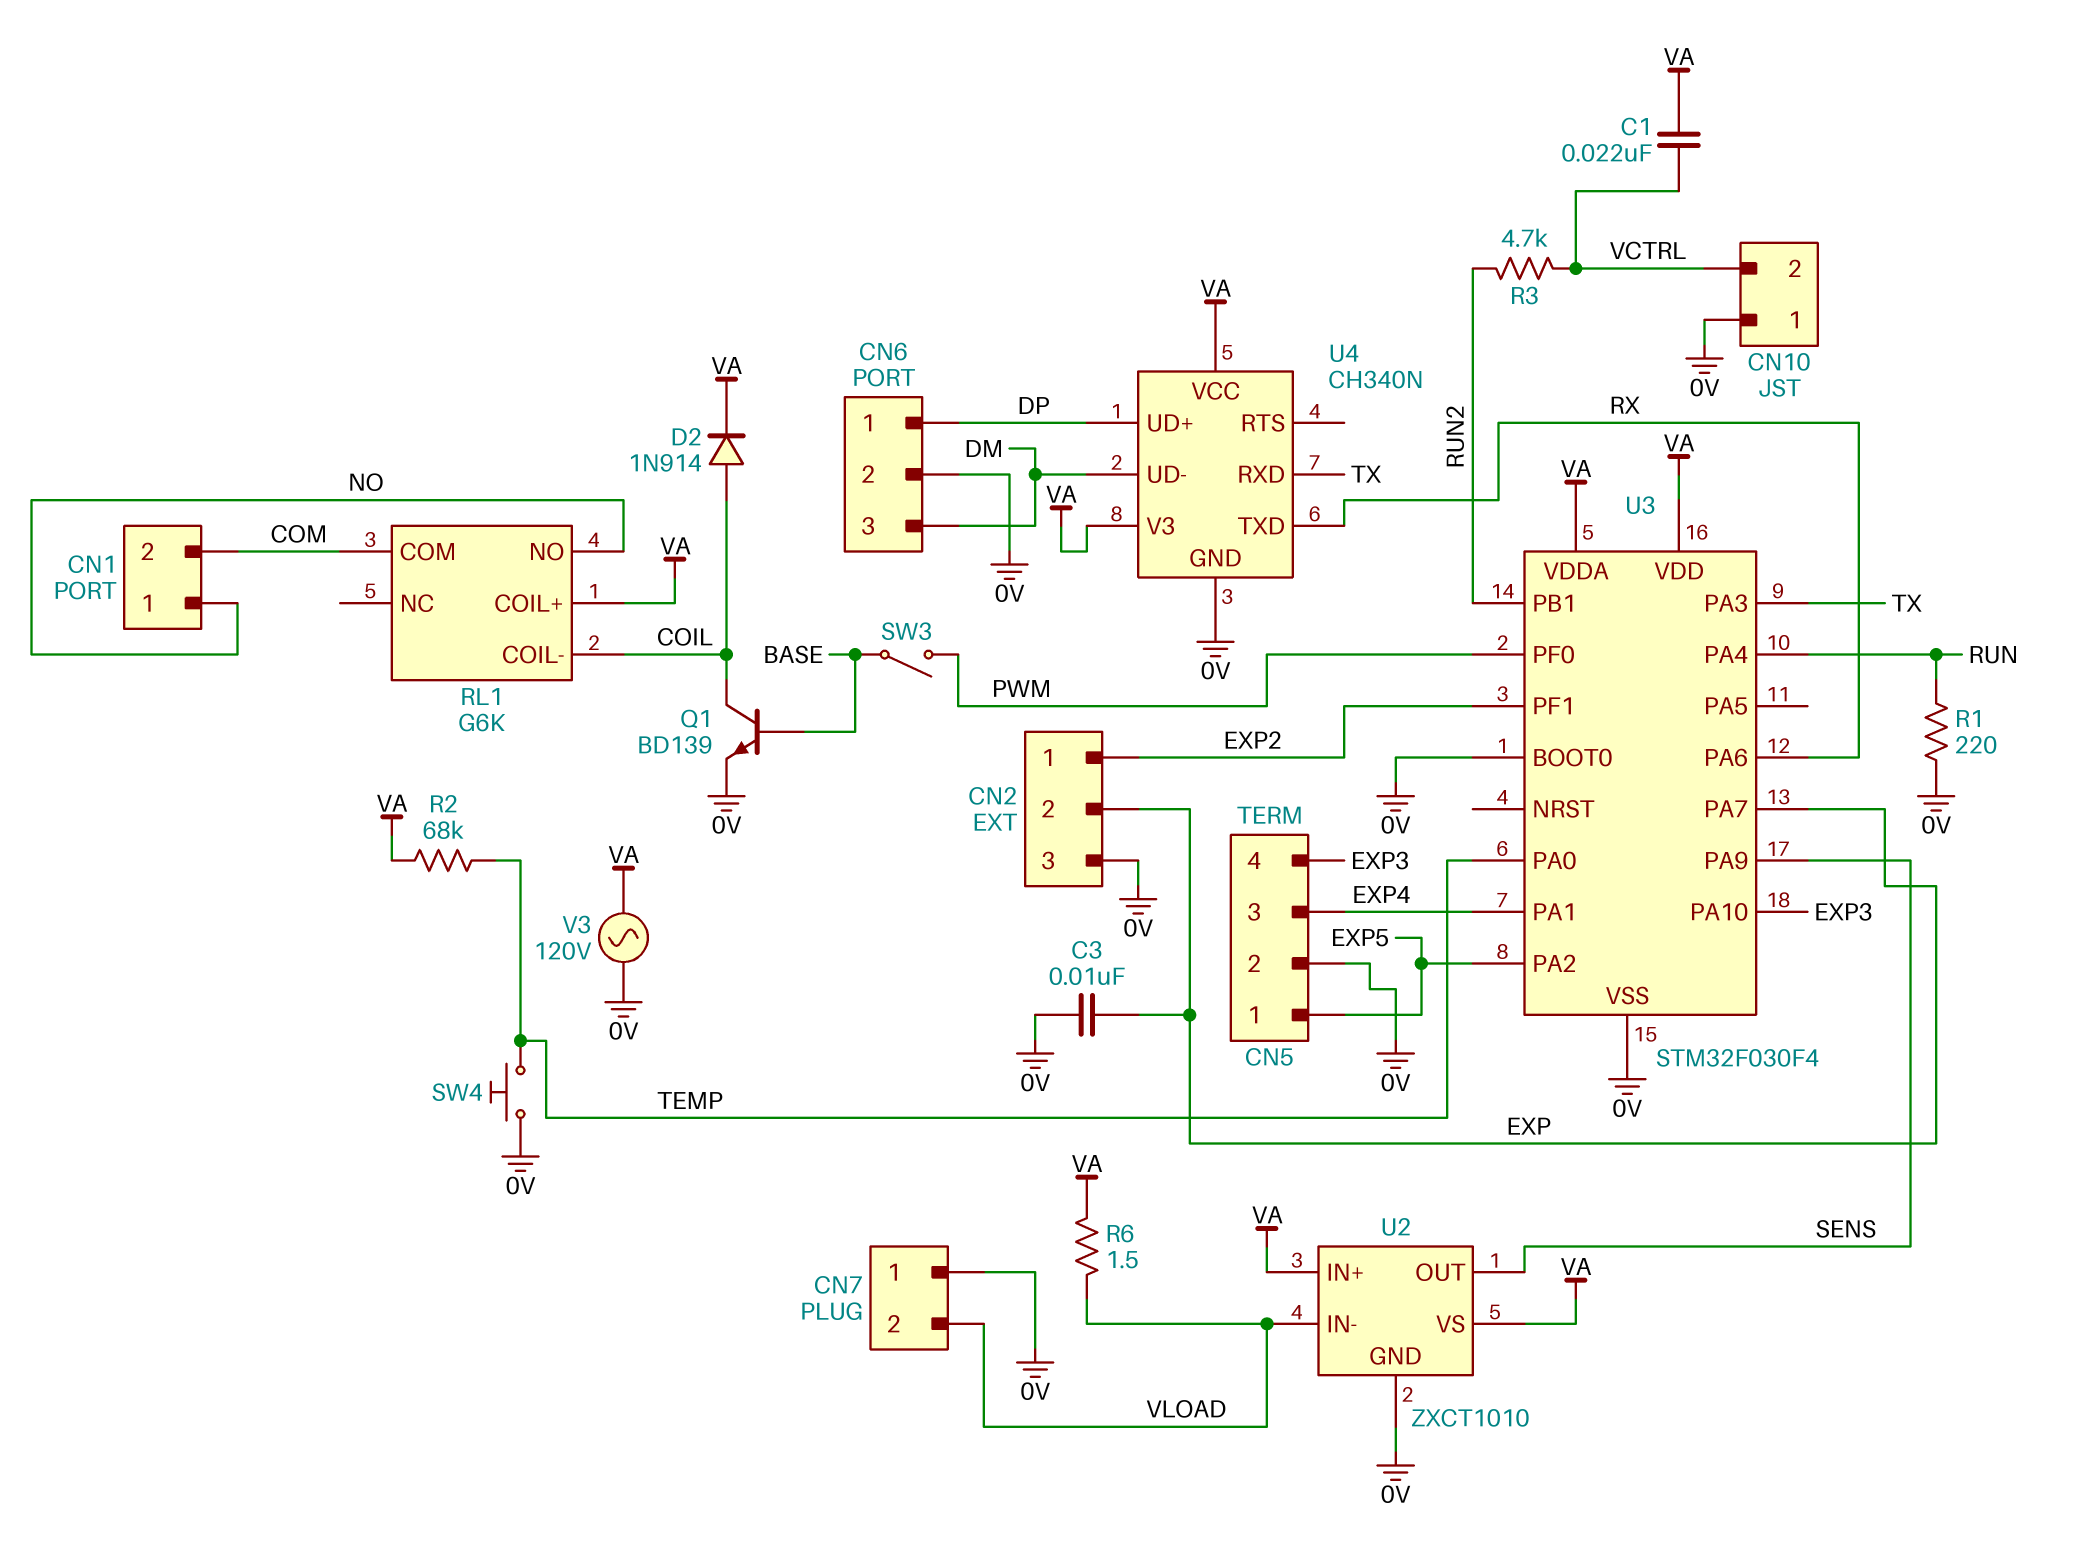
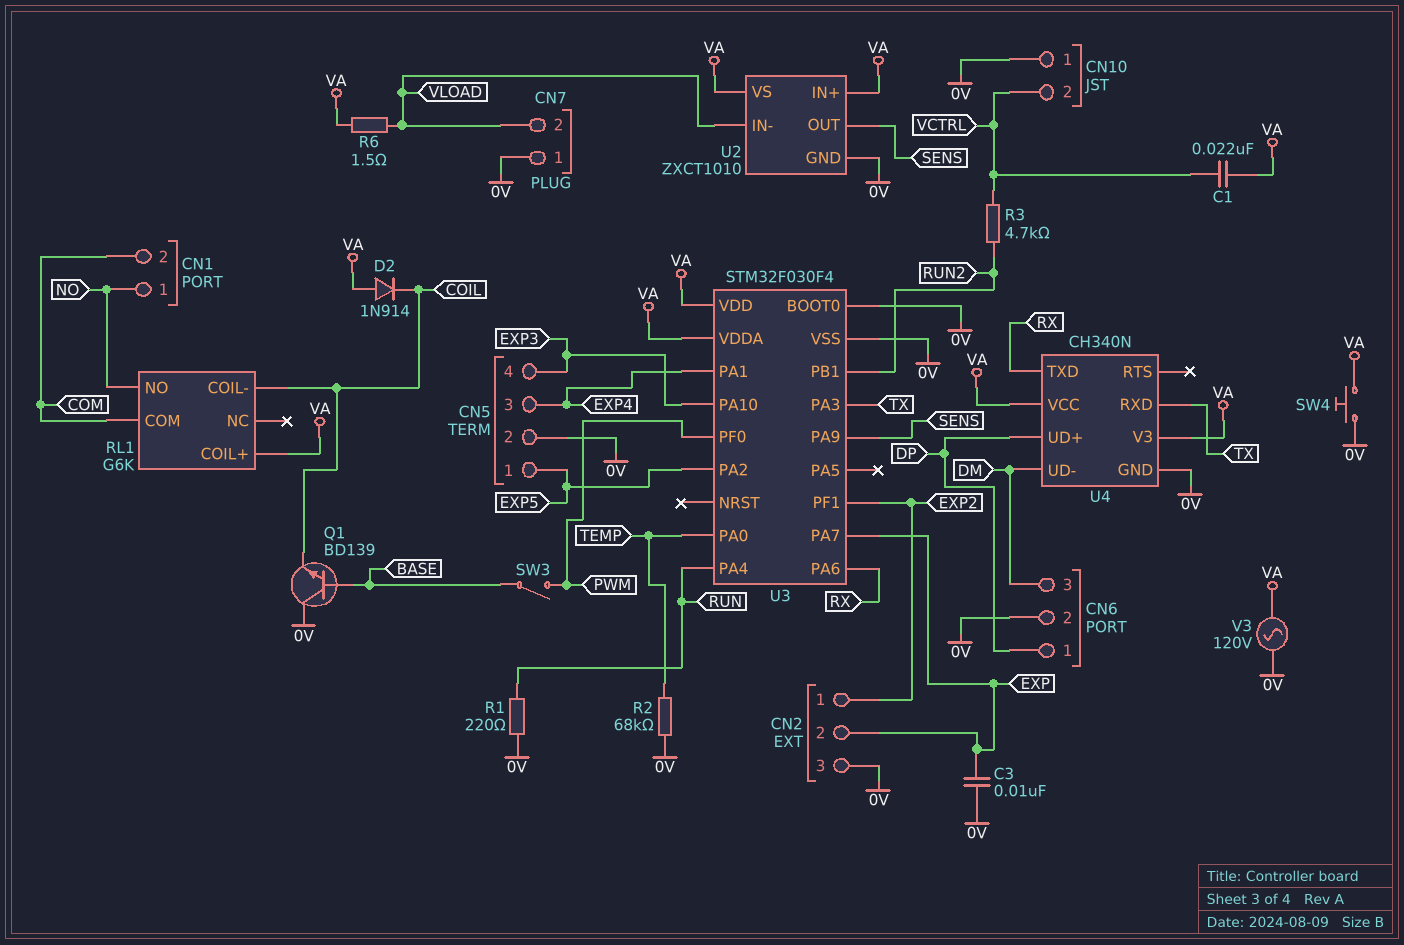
D2: diode 1N914 (A COIL, K VA) -> diode 1N914 (A VA, K COIL)
Q1: NPN BD139 (B BASE, C COIL, E 0V) -> NPN BD139 (B BASE, C 0V, E COIL)
R2: 68k (TEMP, VA) -> 68k (0V, TEMP)
SW4: button (0V, TEMP) -> button (0V, VA)

